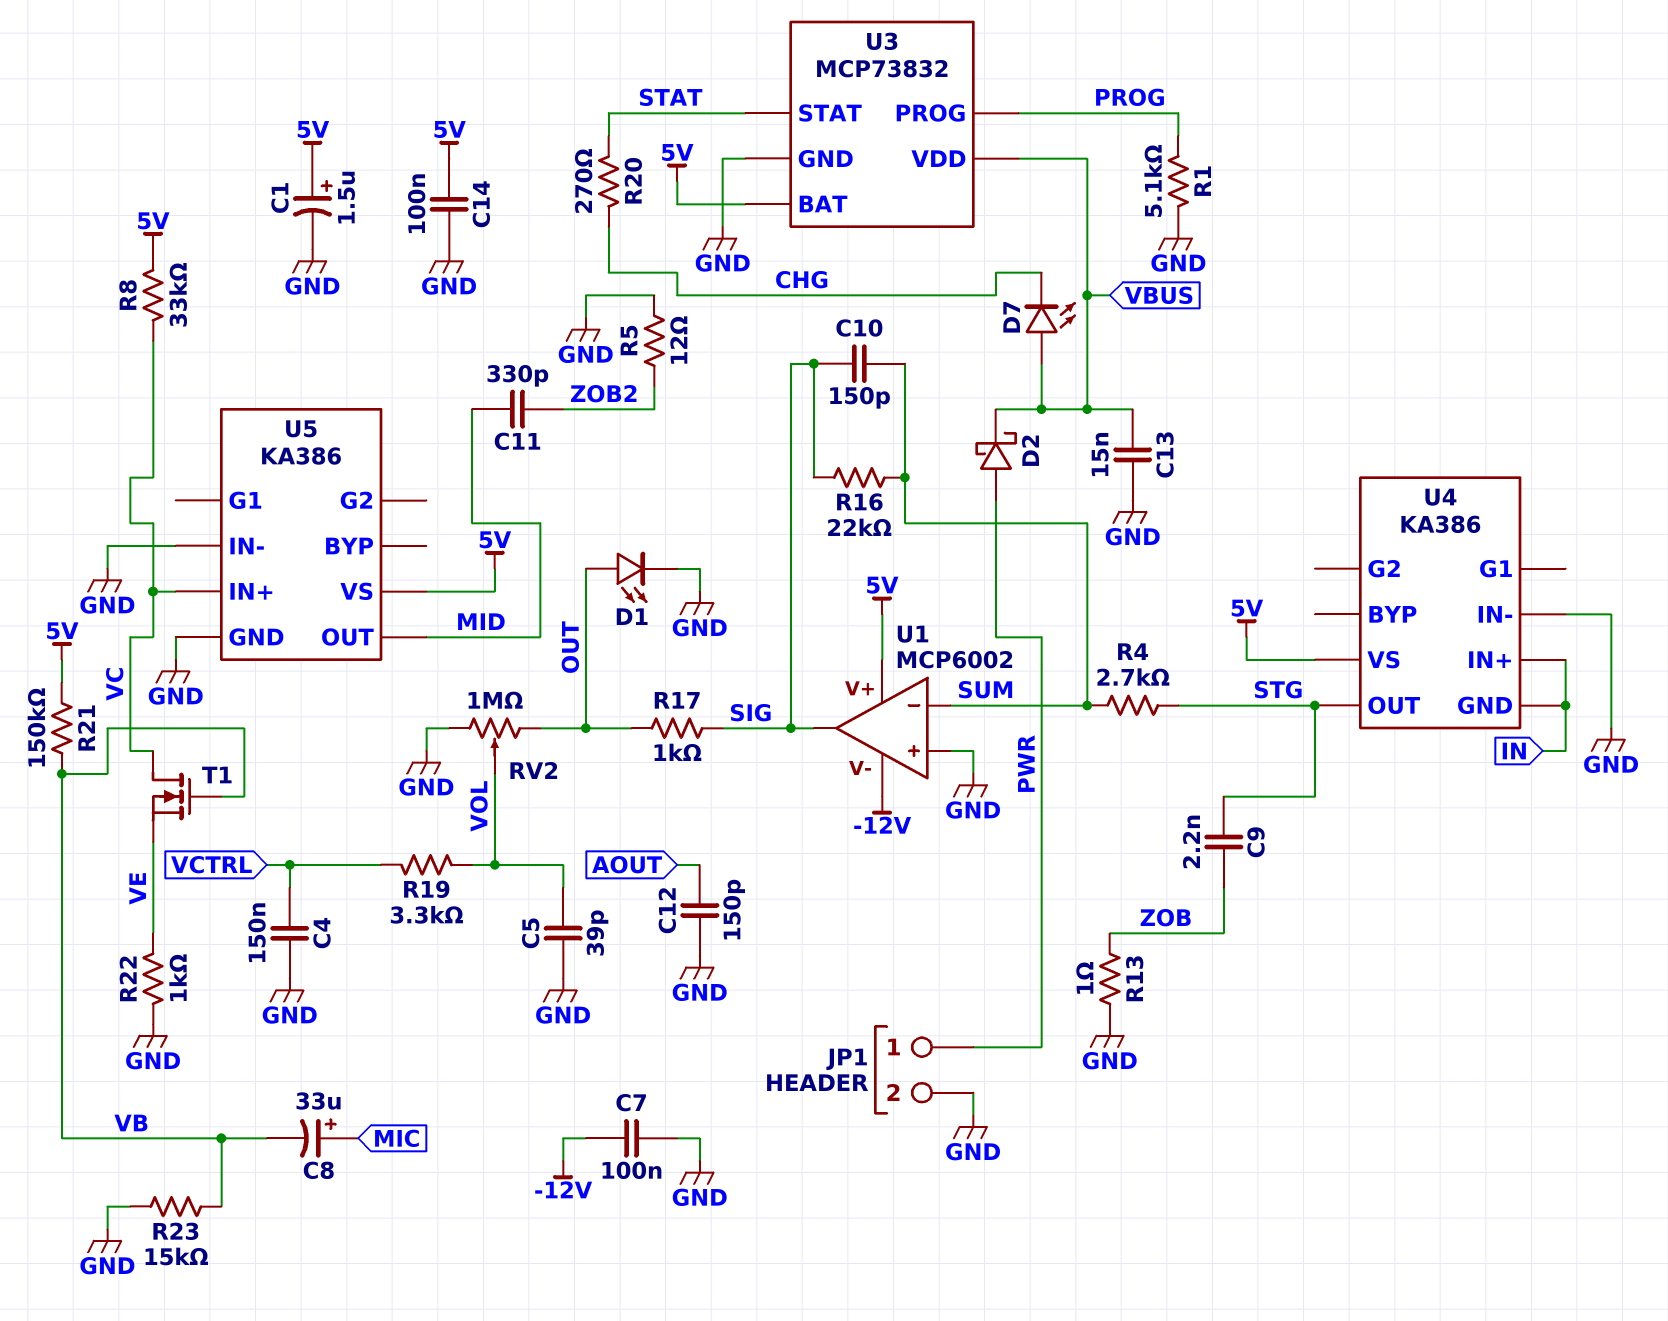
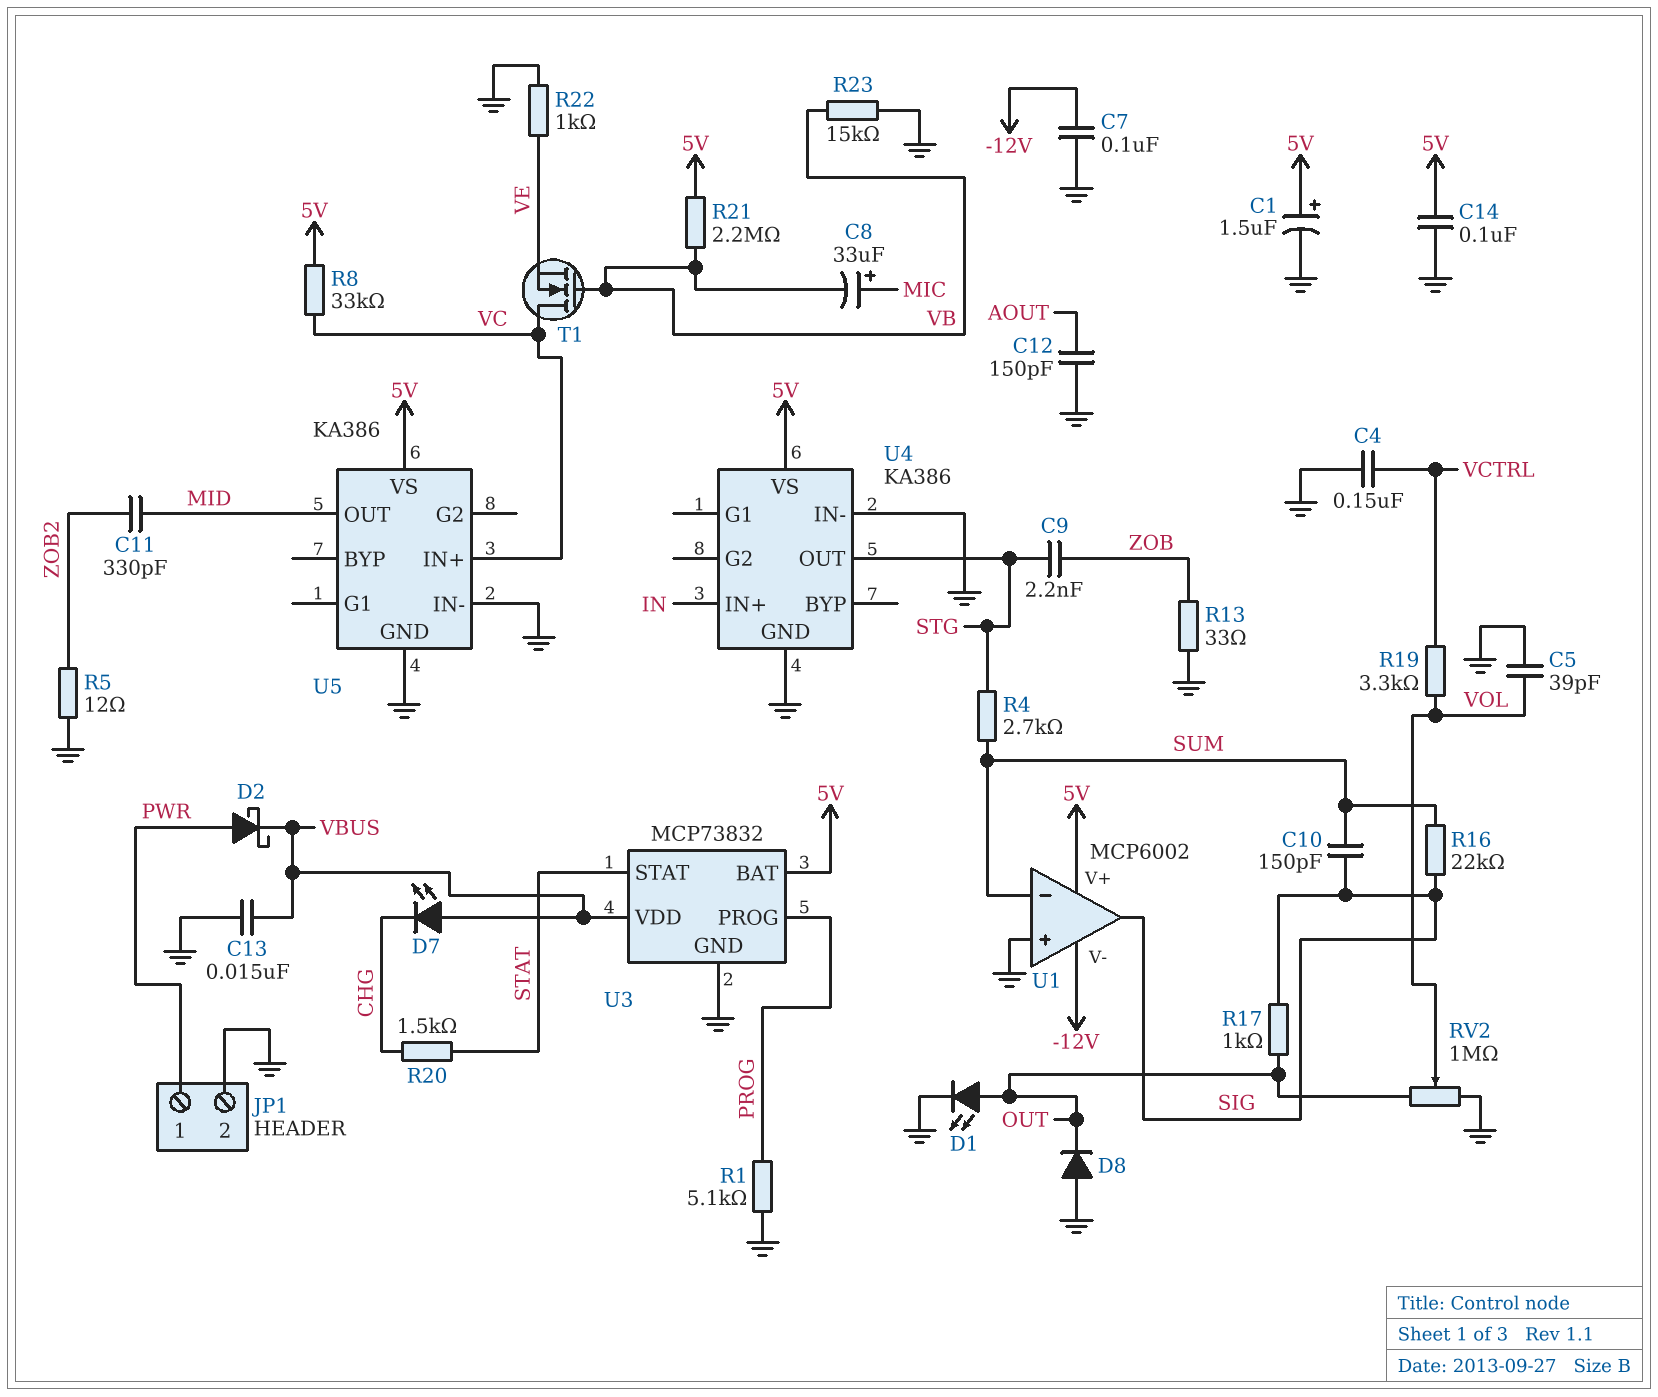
D8: none -> diode (A GND, K OUT)
R13: 1 (GND, ZOB) -> 33 (GND, ZOB)
R20: 270 (CHG, STAT) -> 1.5k (CHG, STAT)
R21: 150k (5V, VB) -> 2.2M (5V, VB)
U4 pin GND: IN -> GND

